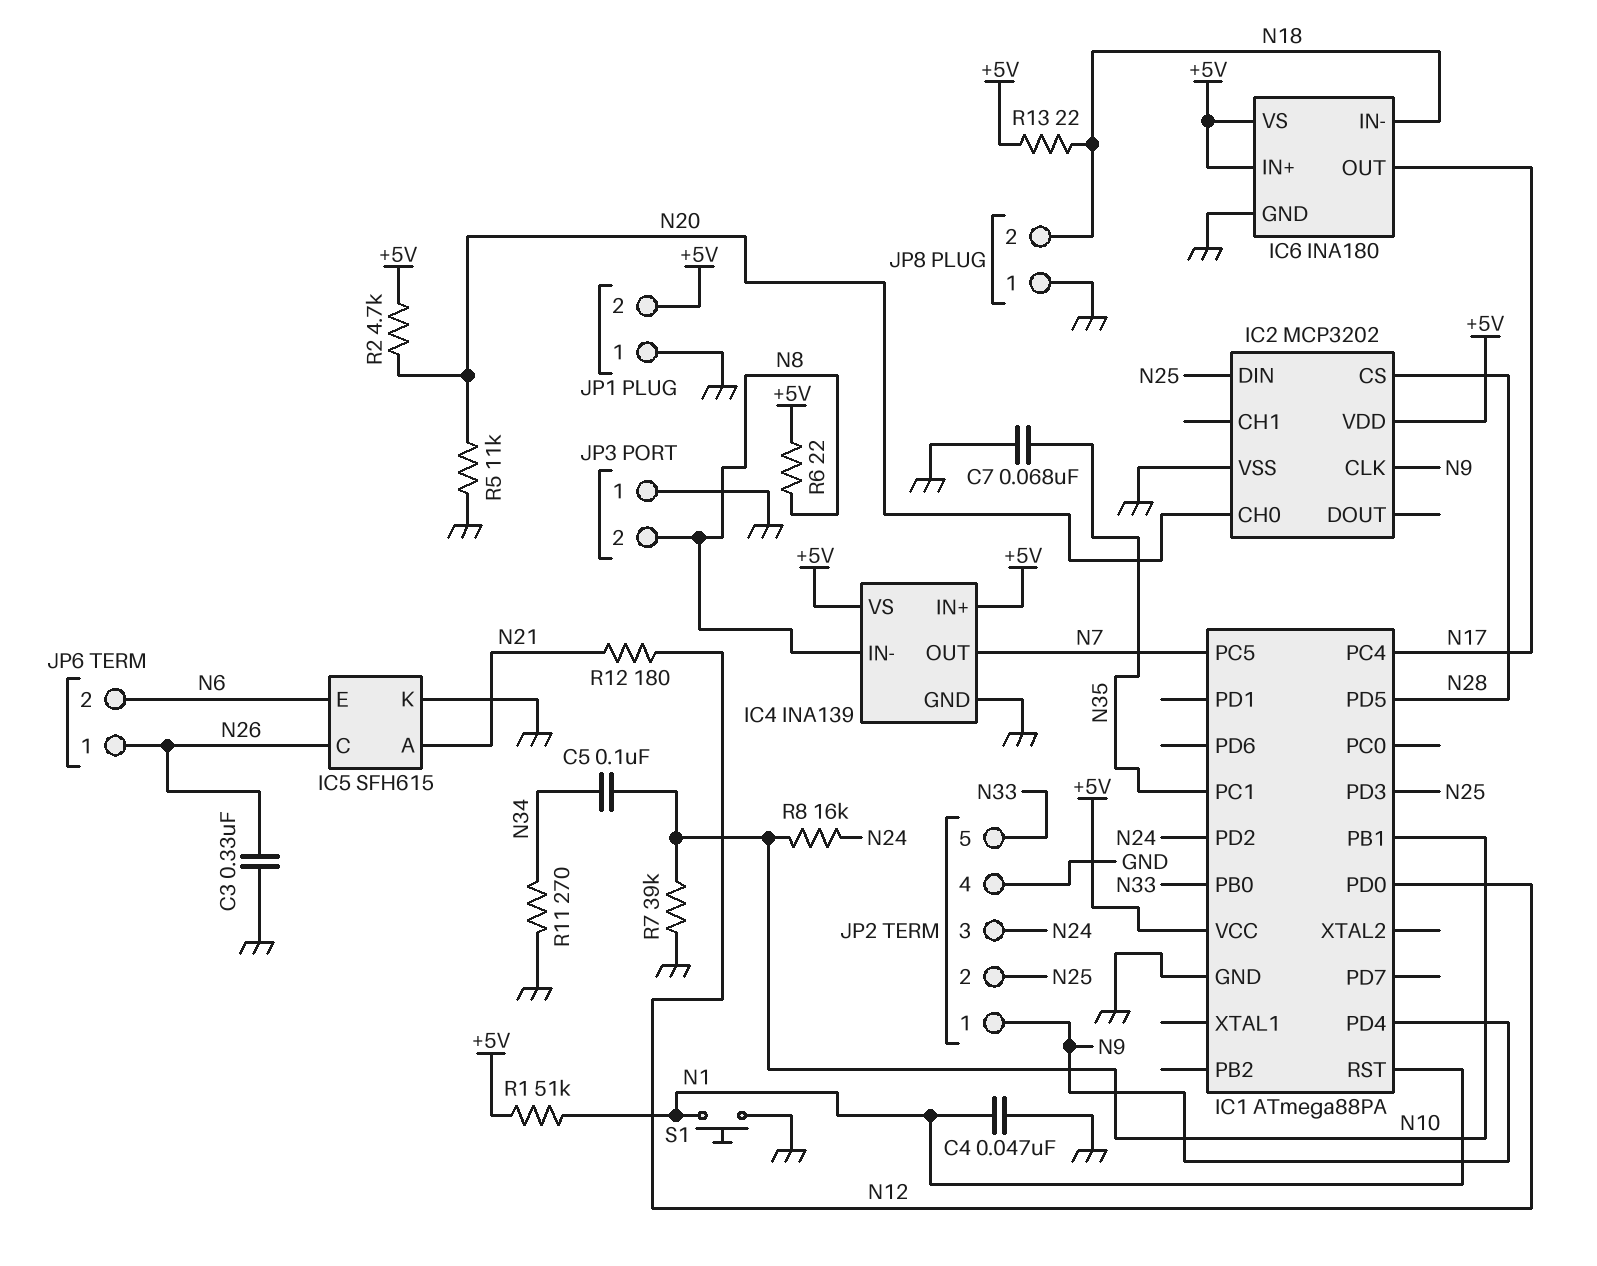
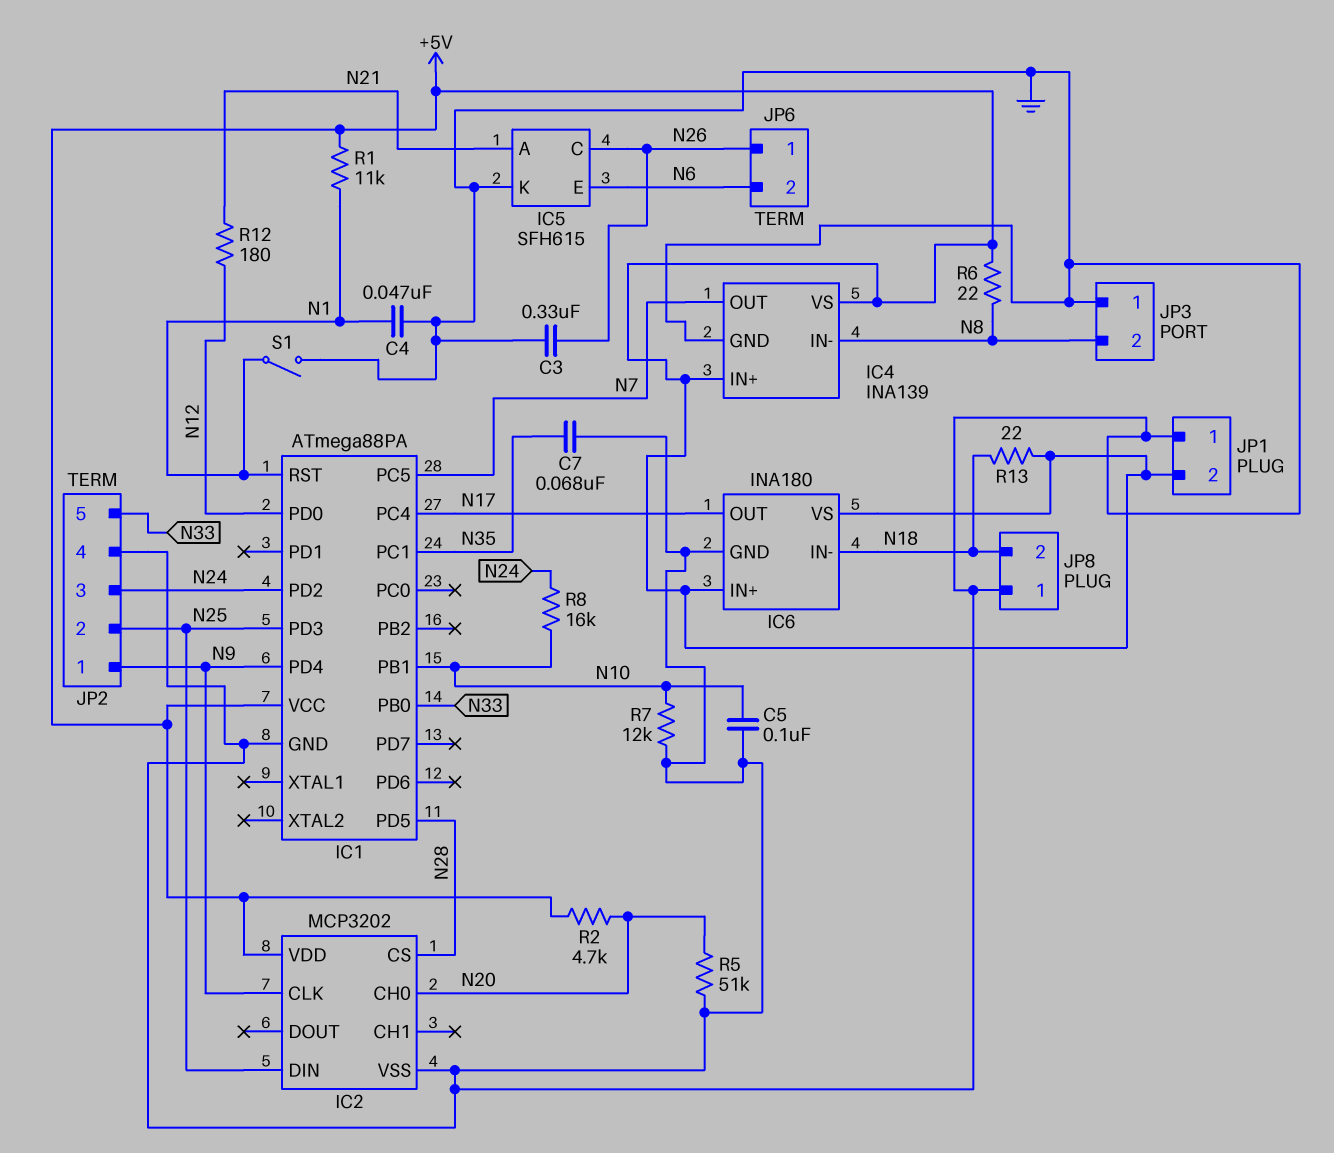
C5: 100nF (N10, N34) -> 100nF (GND, N10)
R1: 51k (+5V, N1) -> 11k (+5V, N1)
R5: 11k (GND, N20) -> 51k (GND, N20)
R7: 39k (GND, N10) -> 12k (GND, N10)
R11: 270 (GND, N34) -> none
S1: button (GND, N1) -> switch (GND, N1)

